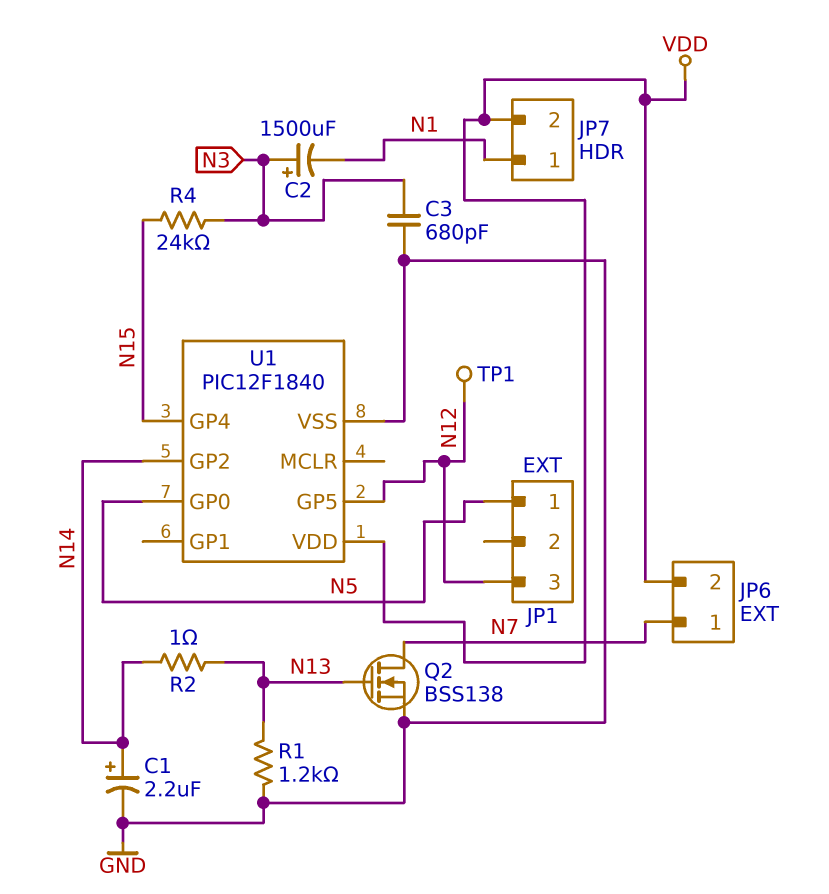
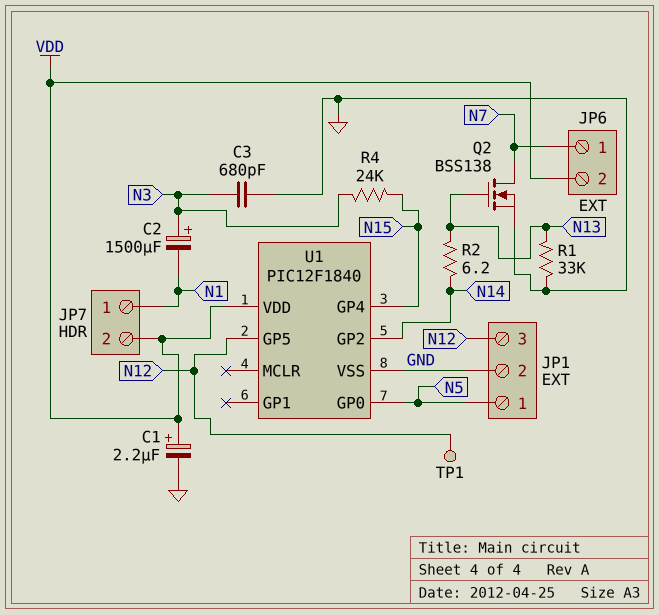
C1: 2.2uF (plus N14, minus GND) -> 2.2uF (plus VDD, minus GND)
JP1 pin 2: none -> GND
R1: 1.2k (GND, N13) -> 33k (GND, N13)
R2: 1 (N13, N14) -> 6.2 (N13, N14)

